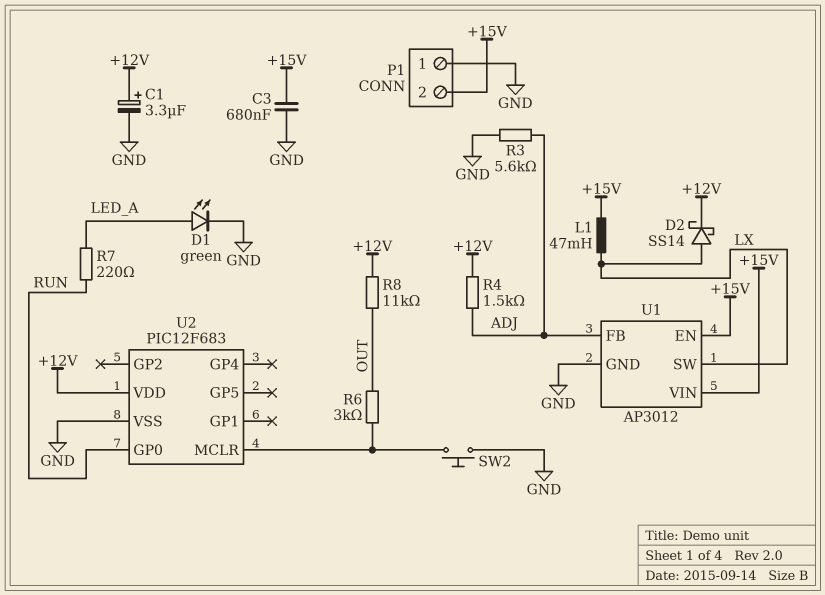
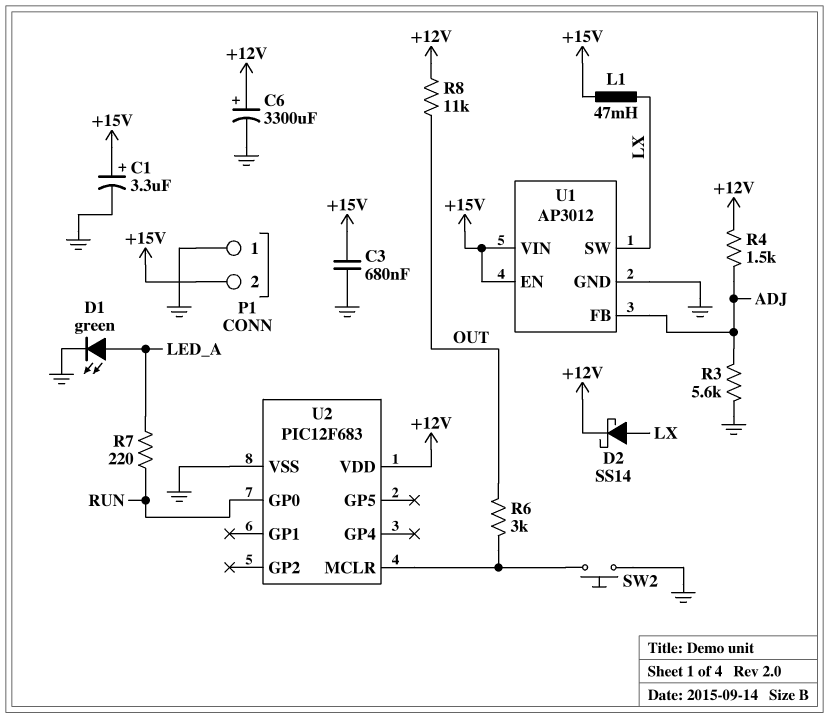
C1: 3.3uF (plus +12V, minus GND) -> 3.3uF (plus +15V, minus GND)
C6: none -> 3300uF (plus +12V, minus GND)

